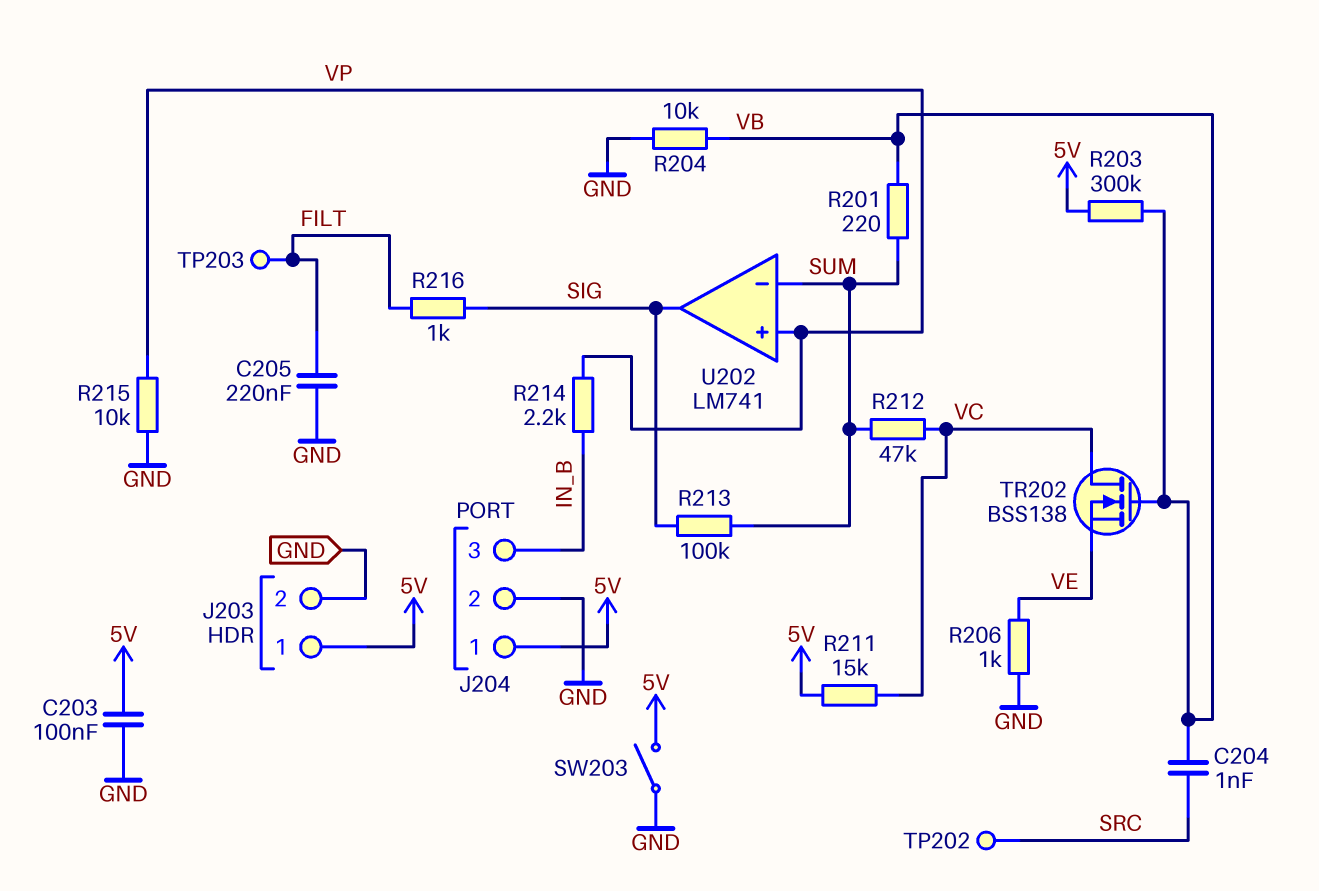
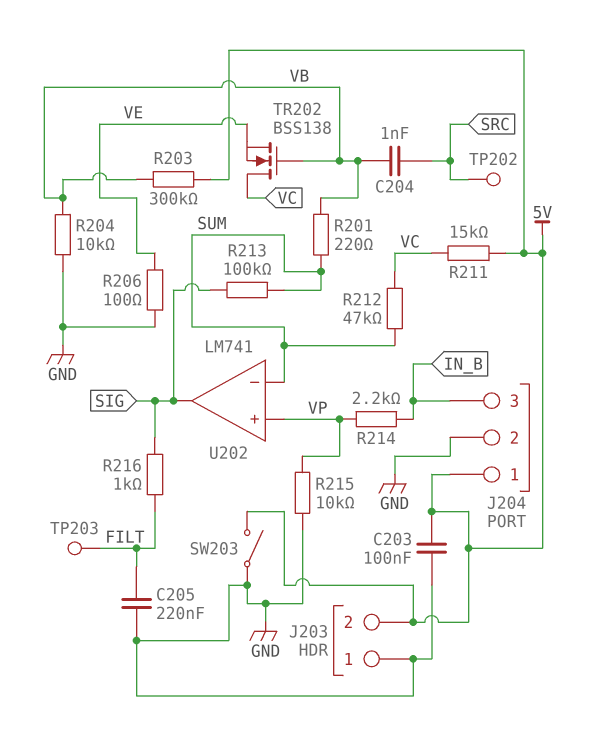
J203 pin 1: 5V -> GND
J203 pin 2: GND -> 5V
R206: 1k (GND, VE) -> 100 (GND, VE)

